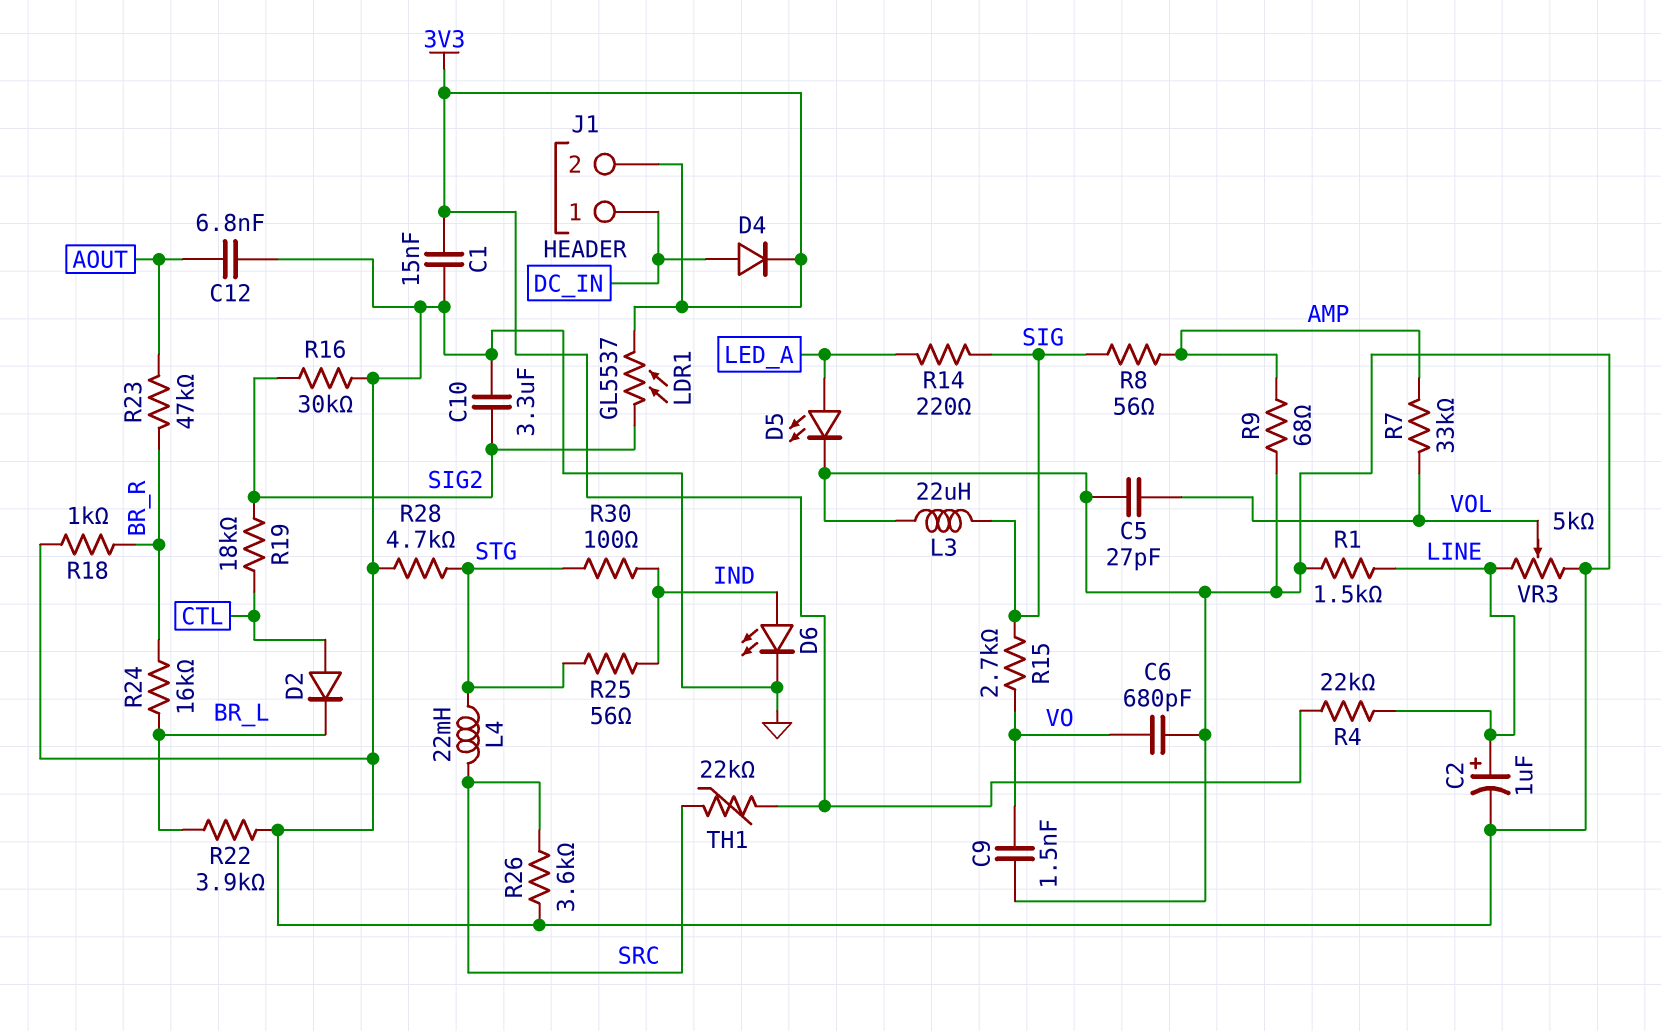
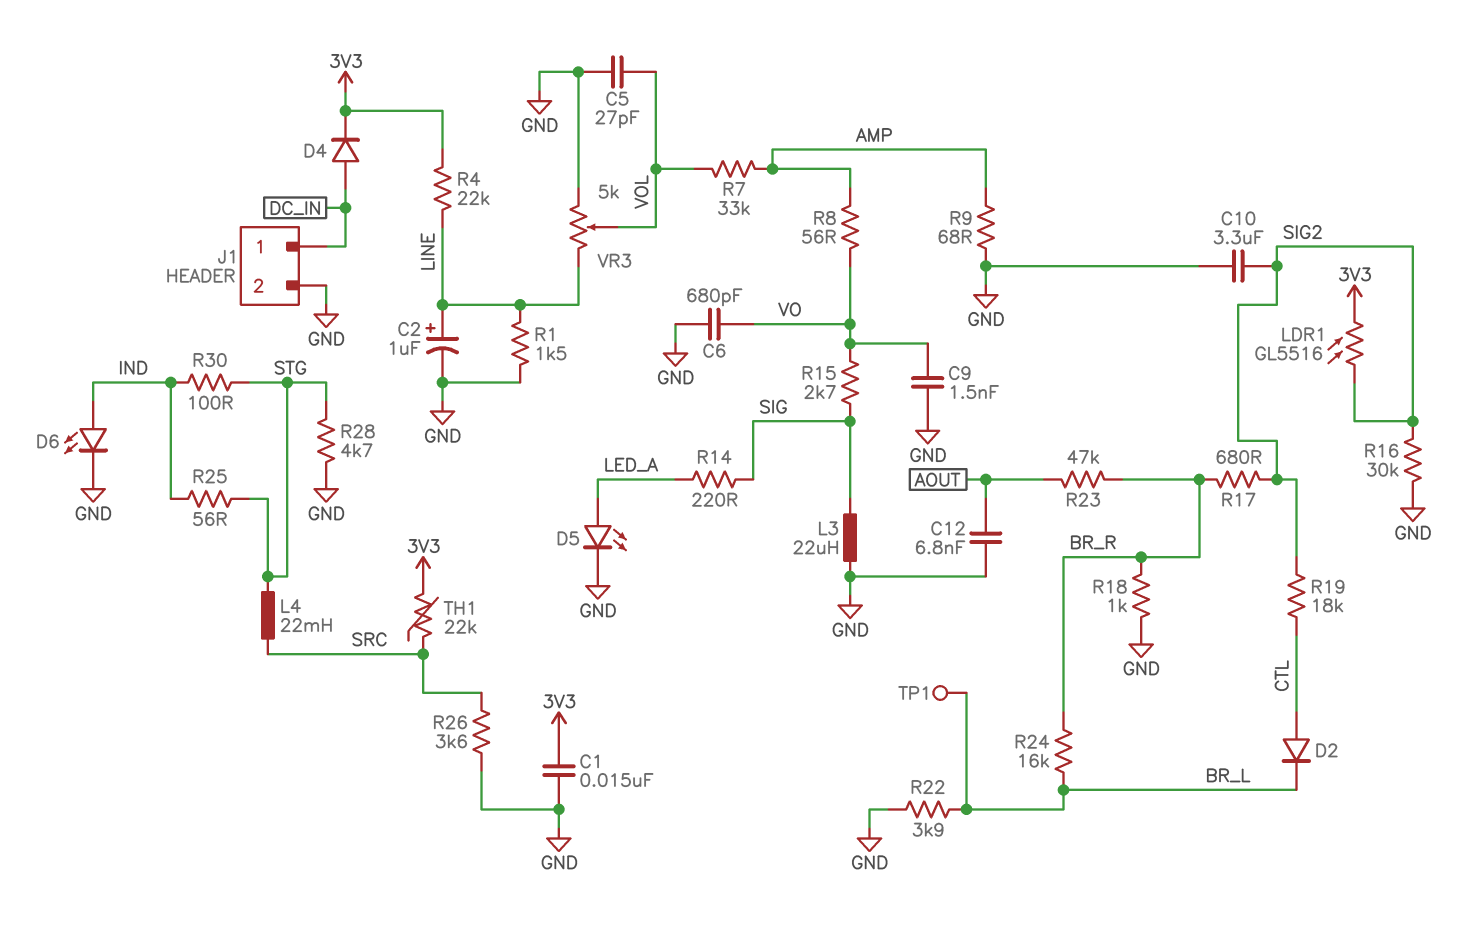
J1 pin 2: 3V3 -> GND
LDR1: GL5537 (3V3, SIG2) -> GL5516 (3V3, SIG2)
R8: 56 (AMP, SIG) -> 56 (AMP, VO)
R17: none -> 680 (BR_R, SIG2)
TP1: none -> test point (BR_L)

